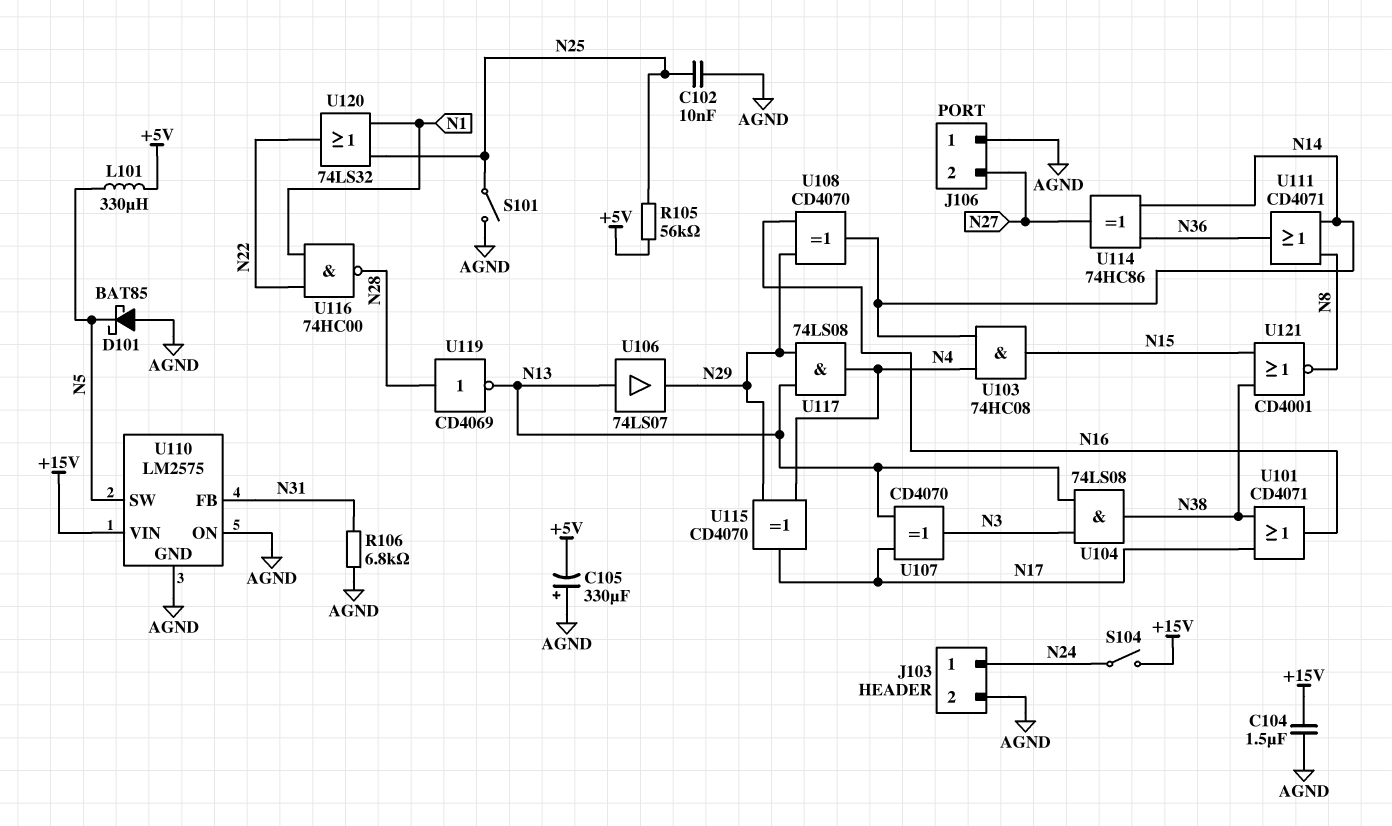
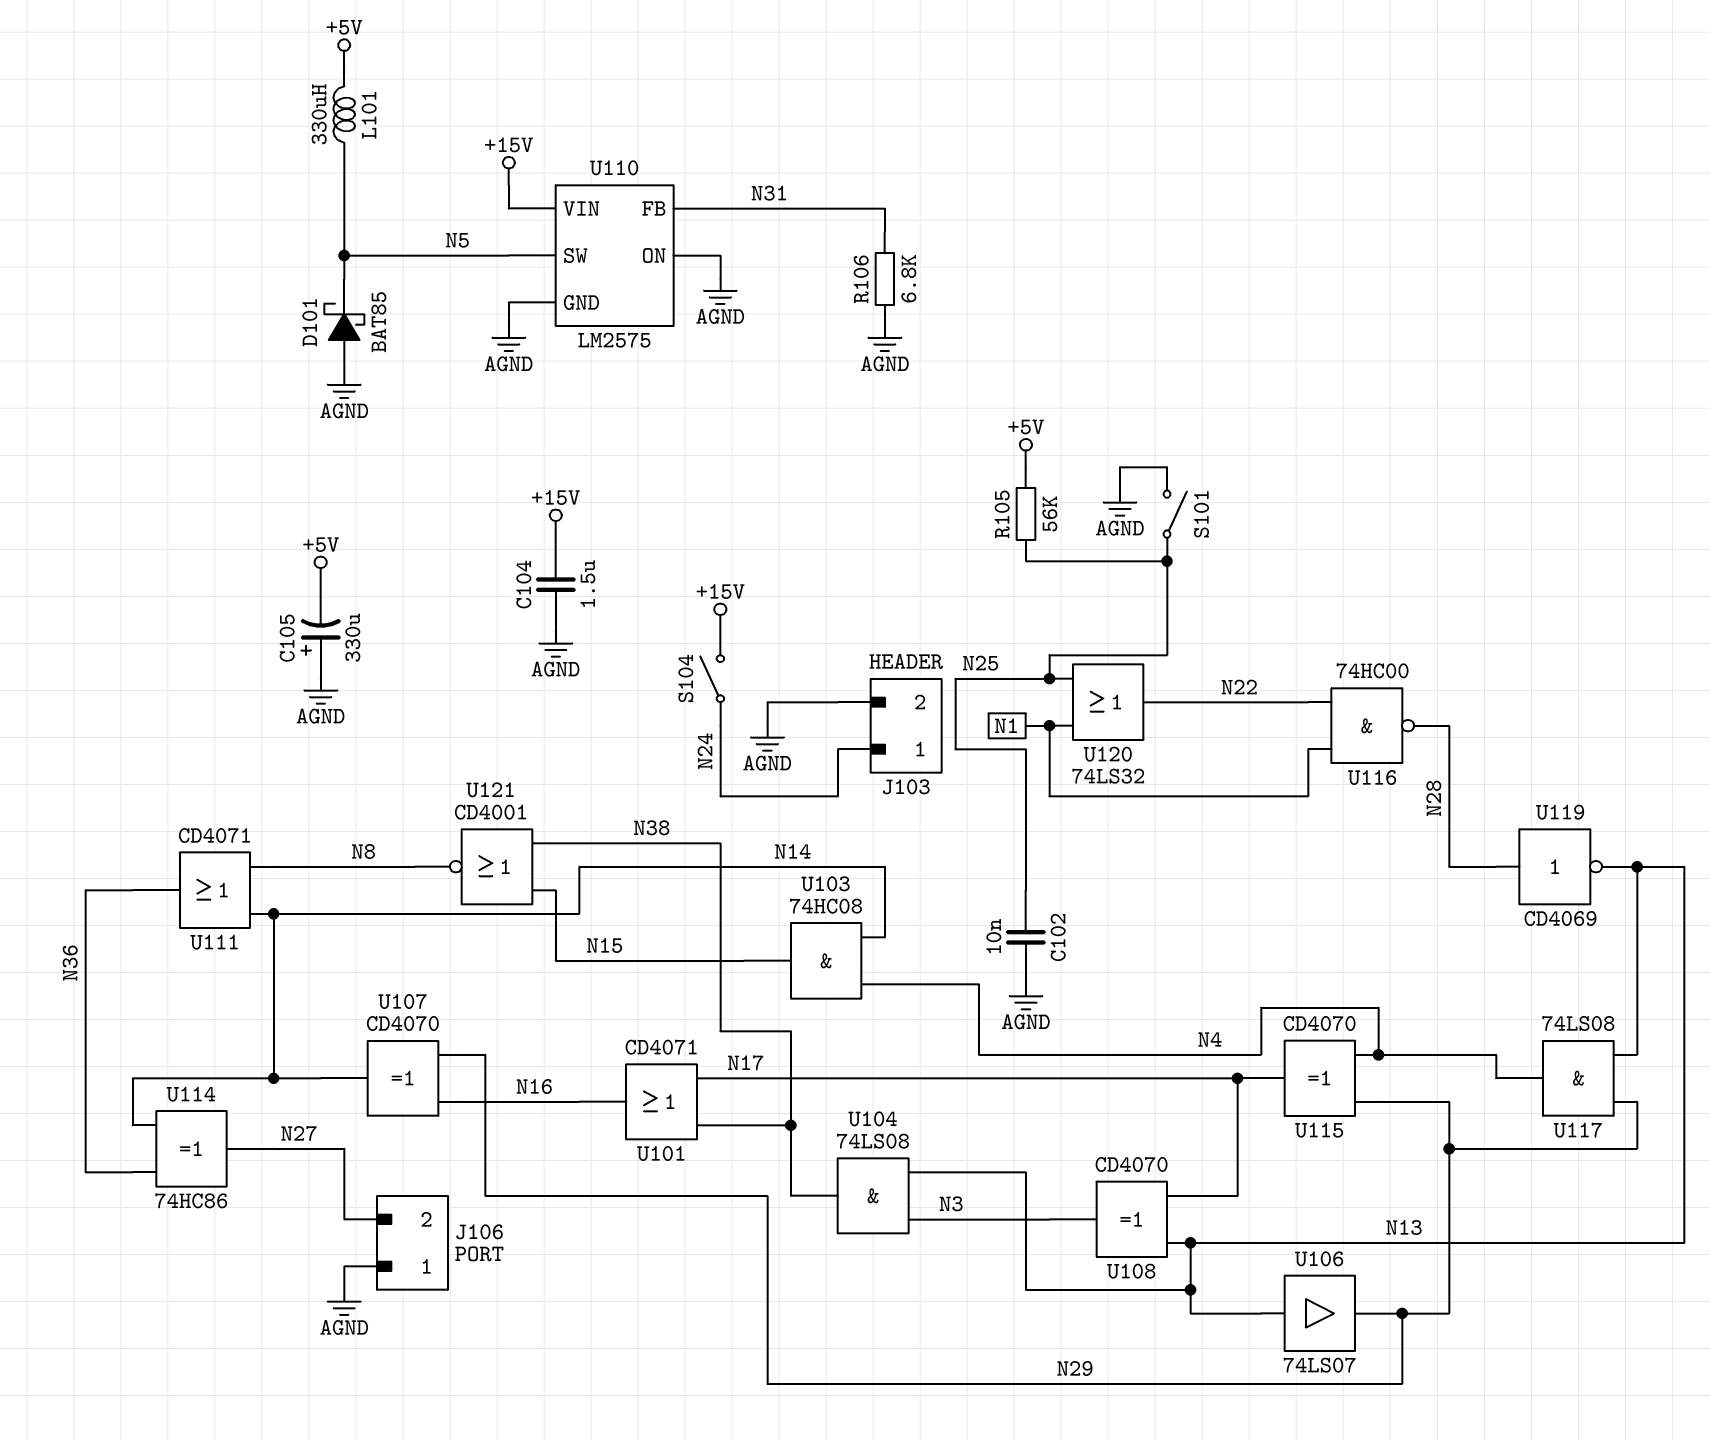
U107: XOR CD4070 (in N13, in N17, out N3) -> XOR CD4070 (in N16, in N29, out N14)
U108: XOR CD4070 (in N16, in N29, out N14) -> XOR CD4070 (in N13, in N17, out N3)

